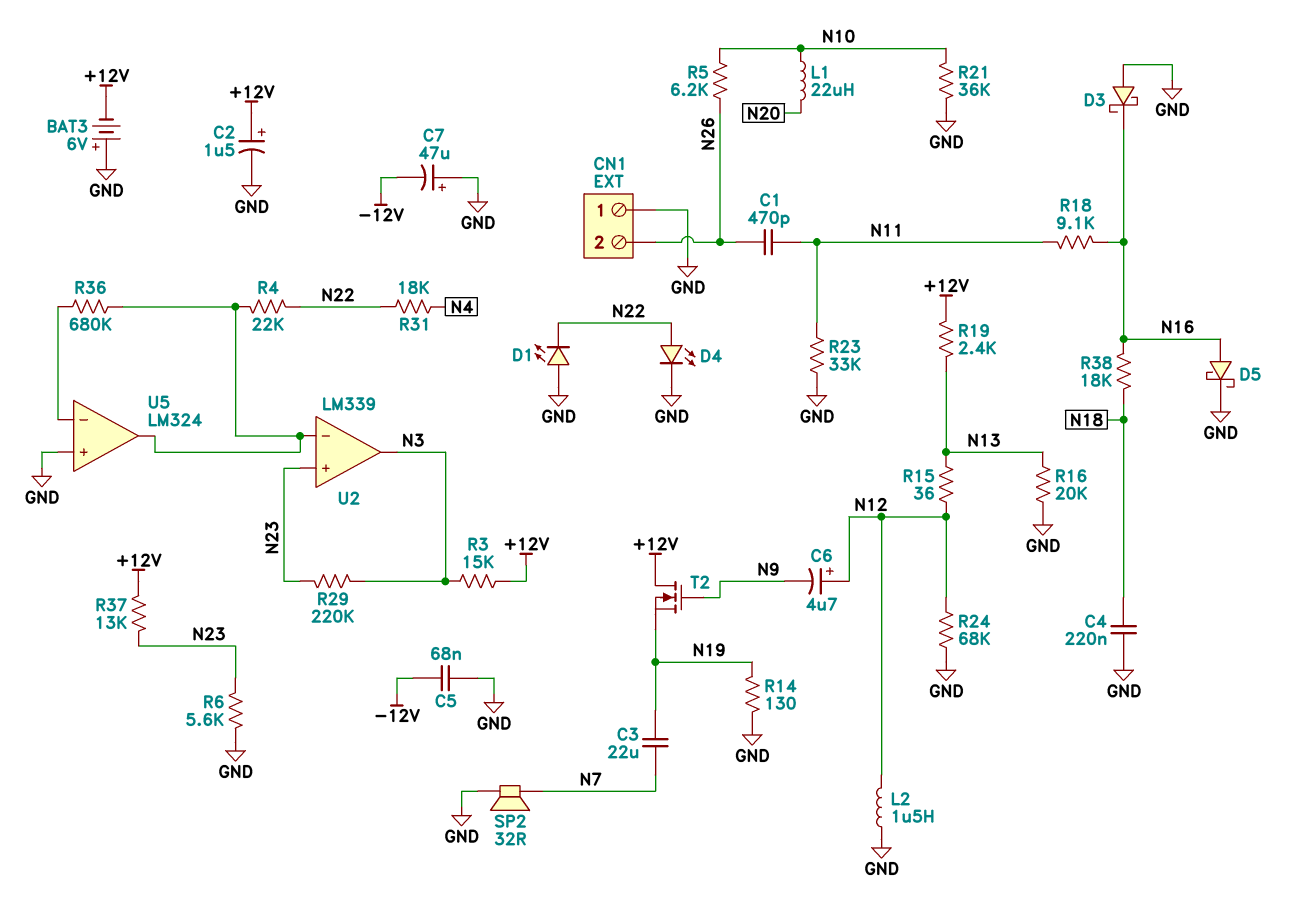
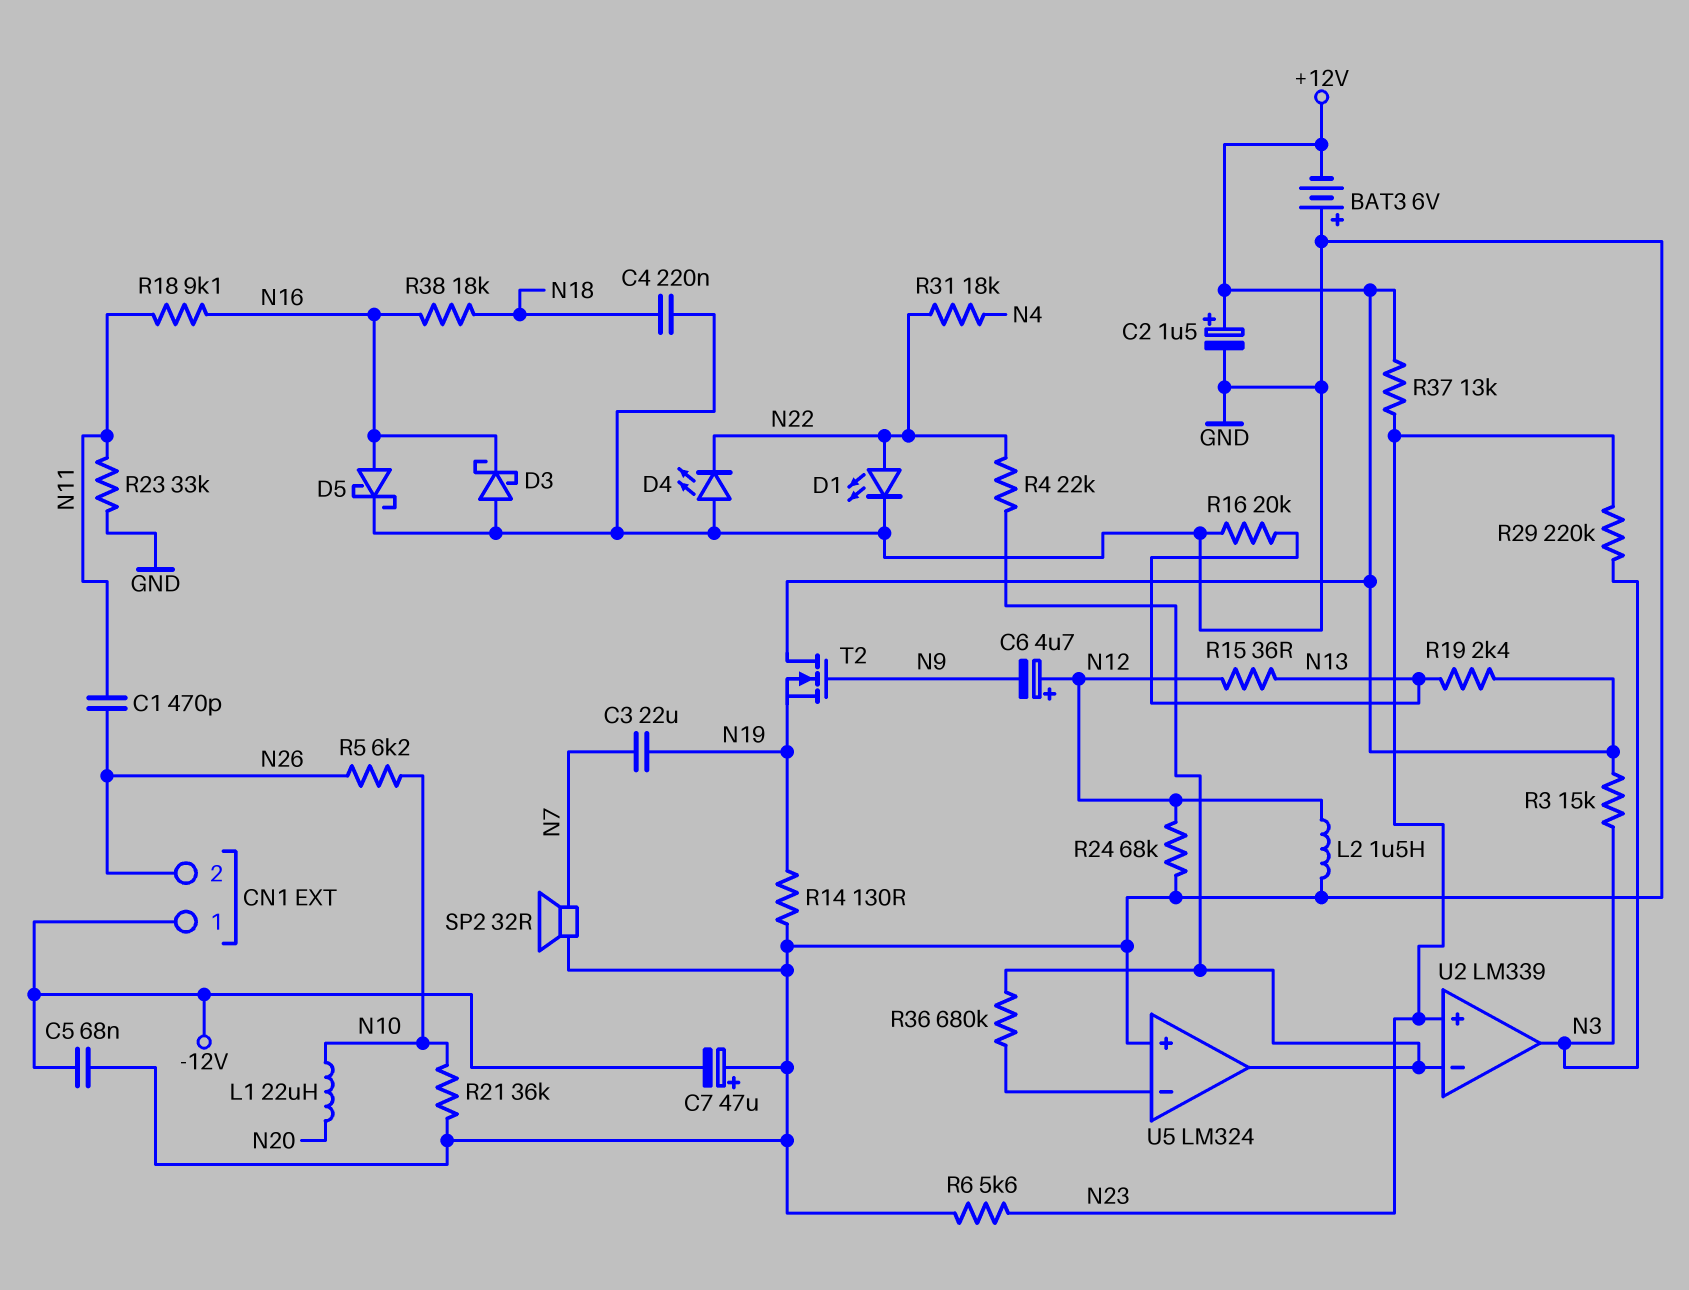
CN1 pin 1: GND -> -12V
D1: LED (A GND, K N22) -> LED (A N22, K GND)
D4: LED (A N22, K GND) -> LED (A GND, K N22)

